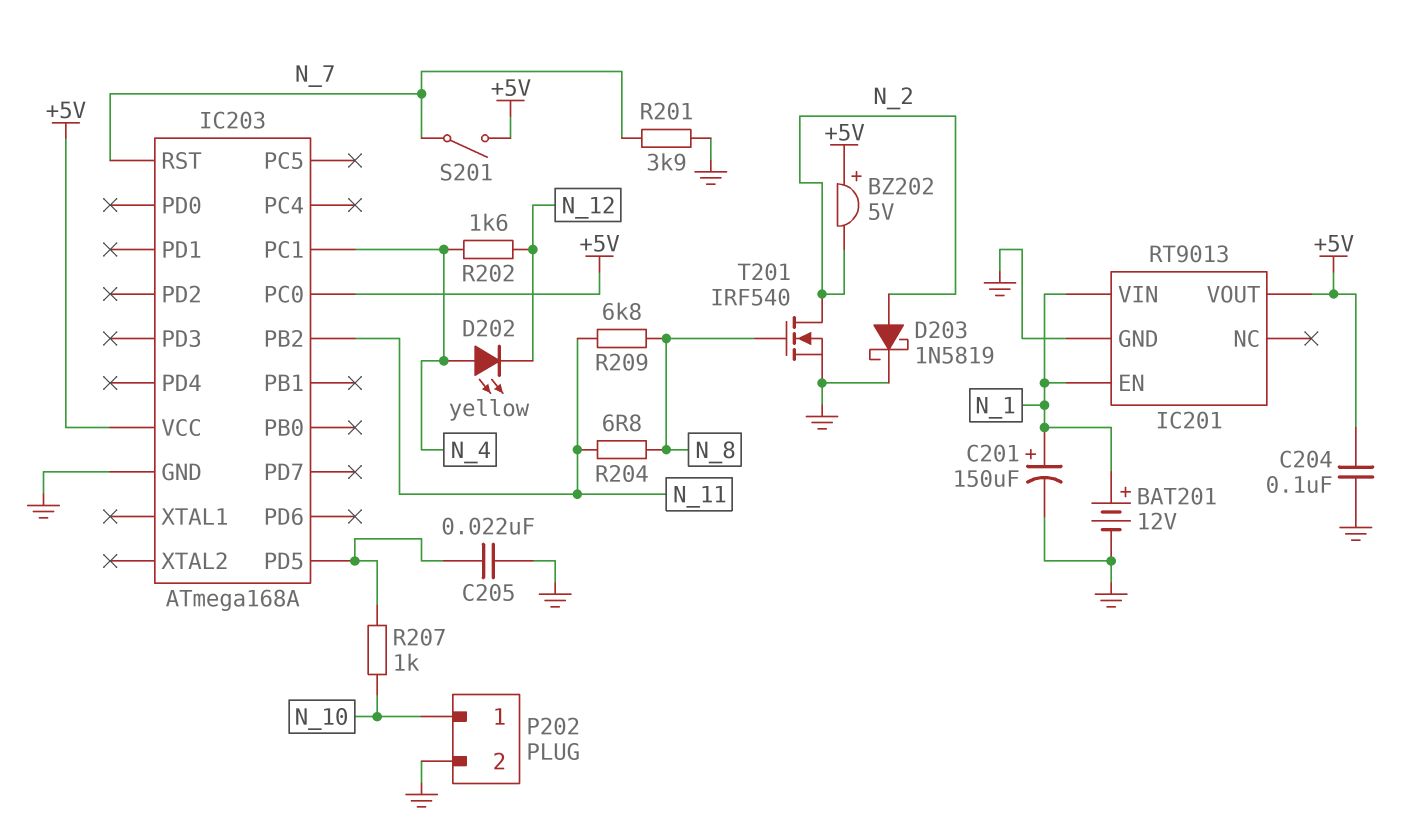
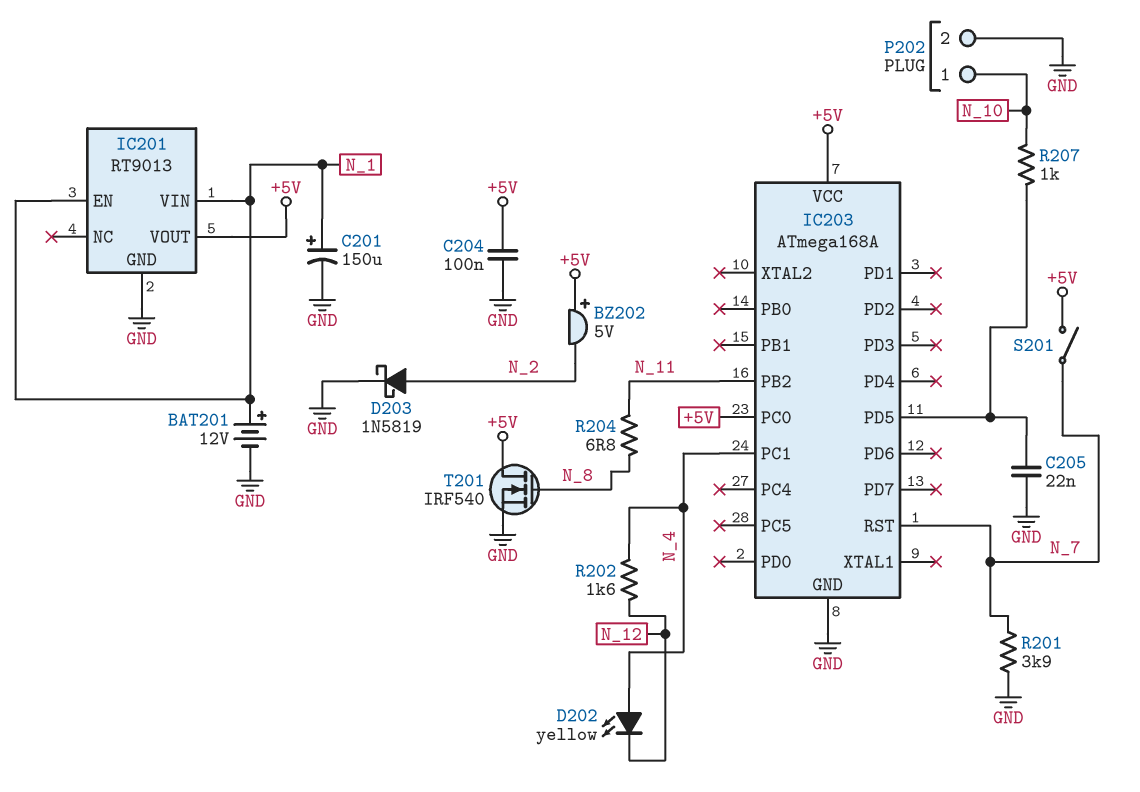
R209: 6.8k (N_8, N_11) -> none
T201: NMOS IRF540 (G N_8, D N_2, S GND) -> NMOS IRF540 (G N_8, D +5V, S GND)

